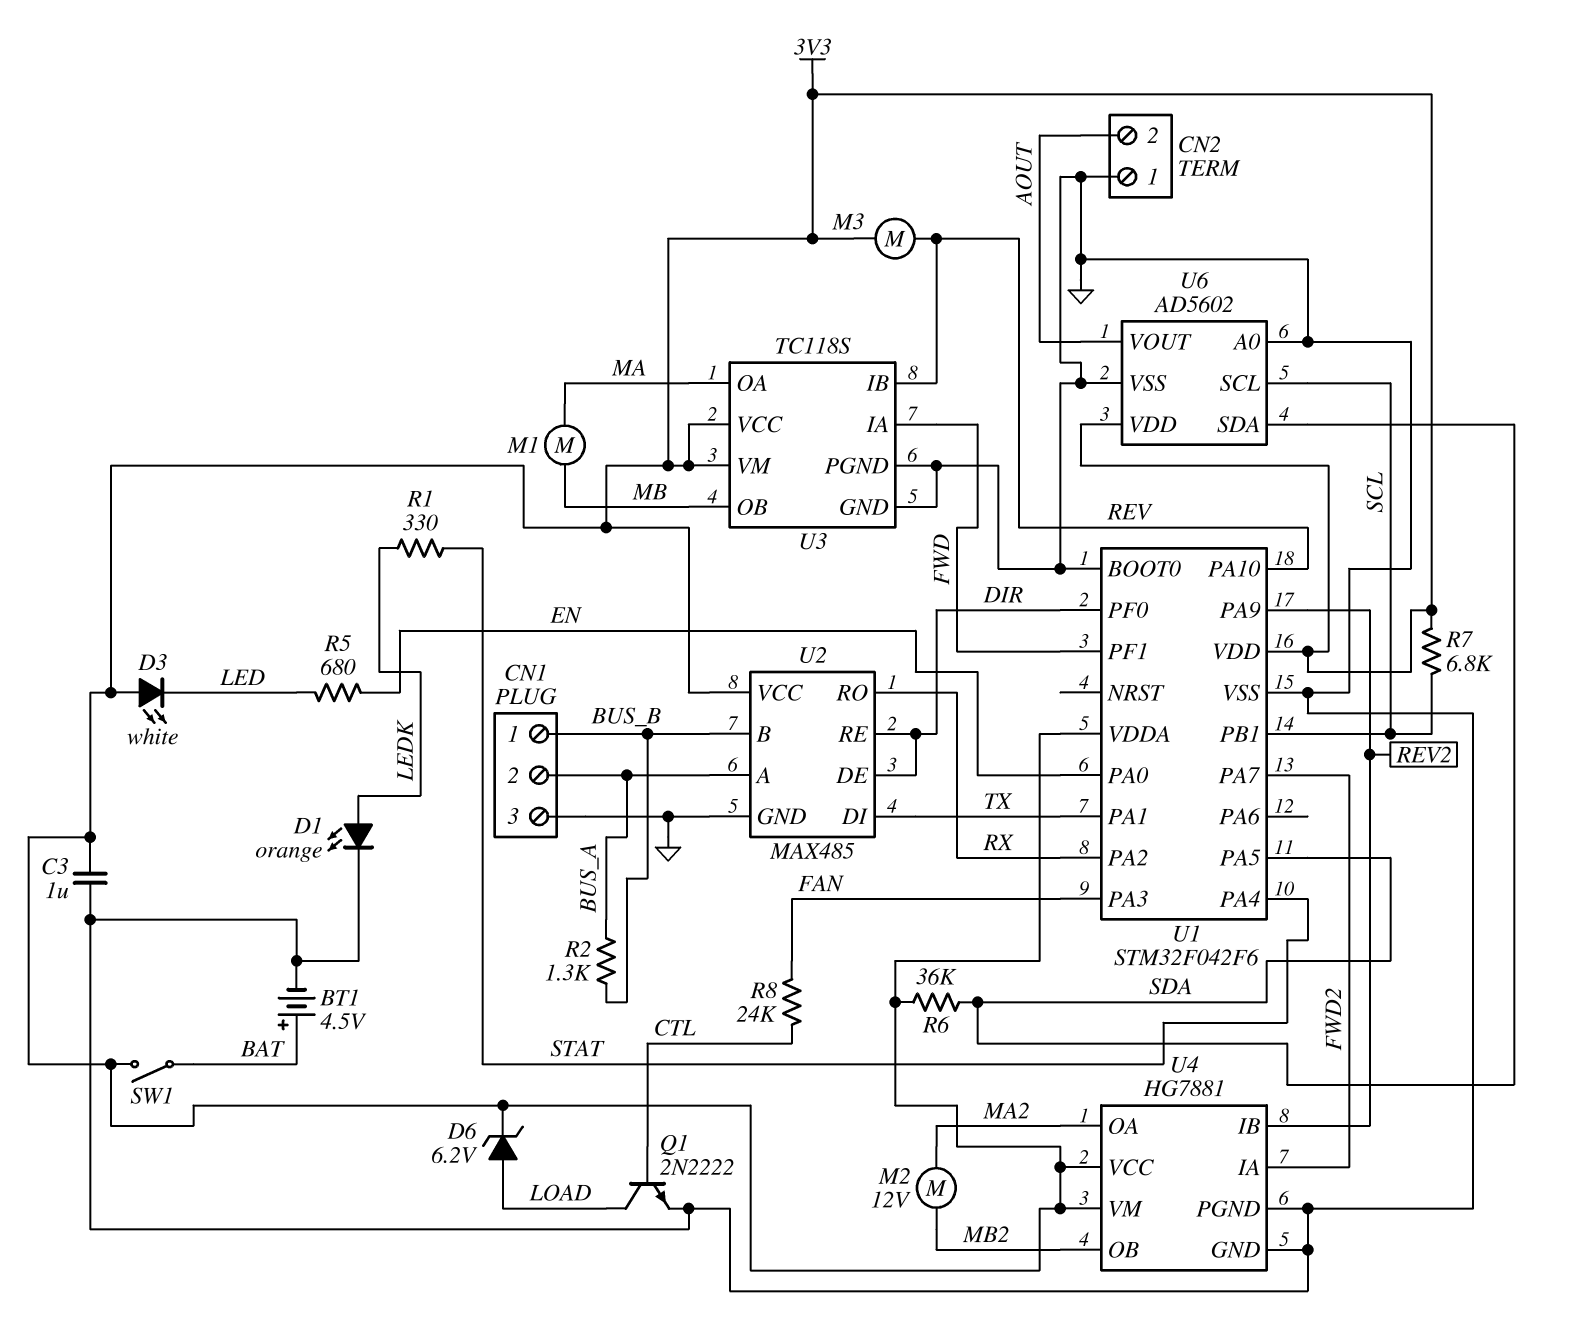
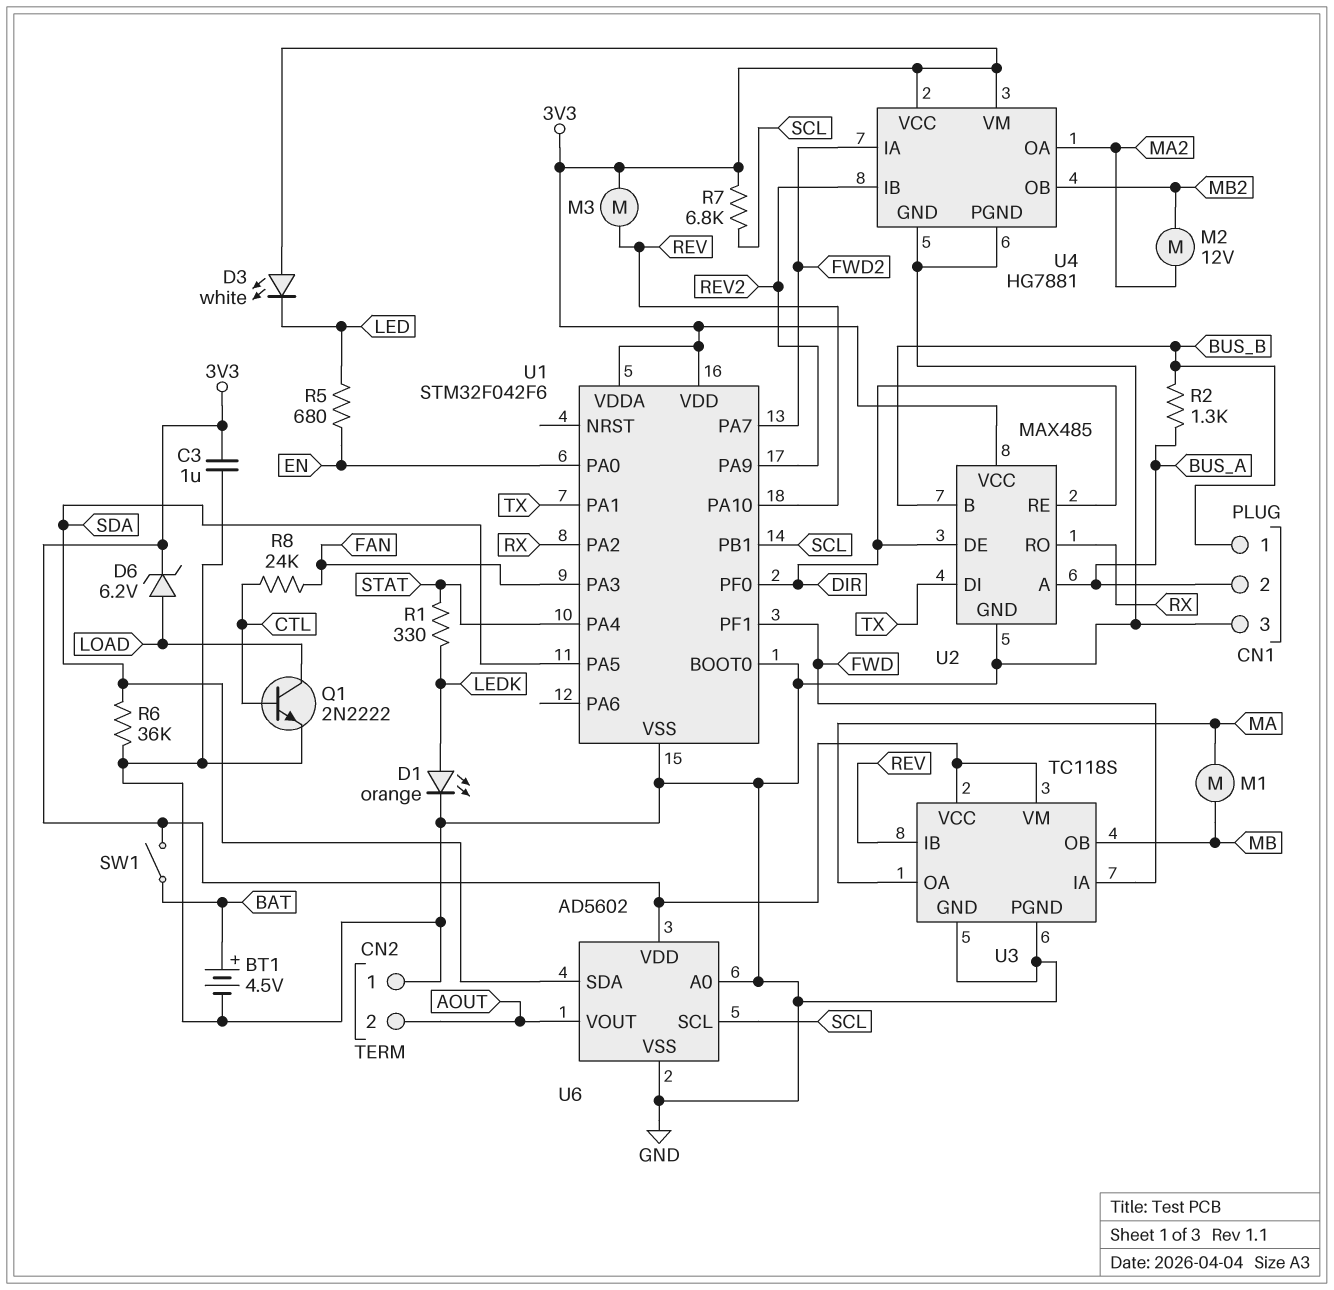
R6: 36k (3V3, SDA) -> 36k (GND, SDA)

